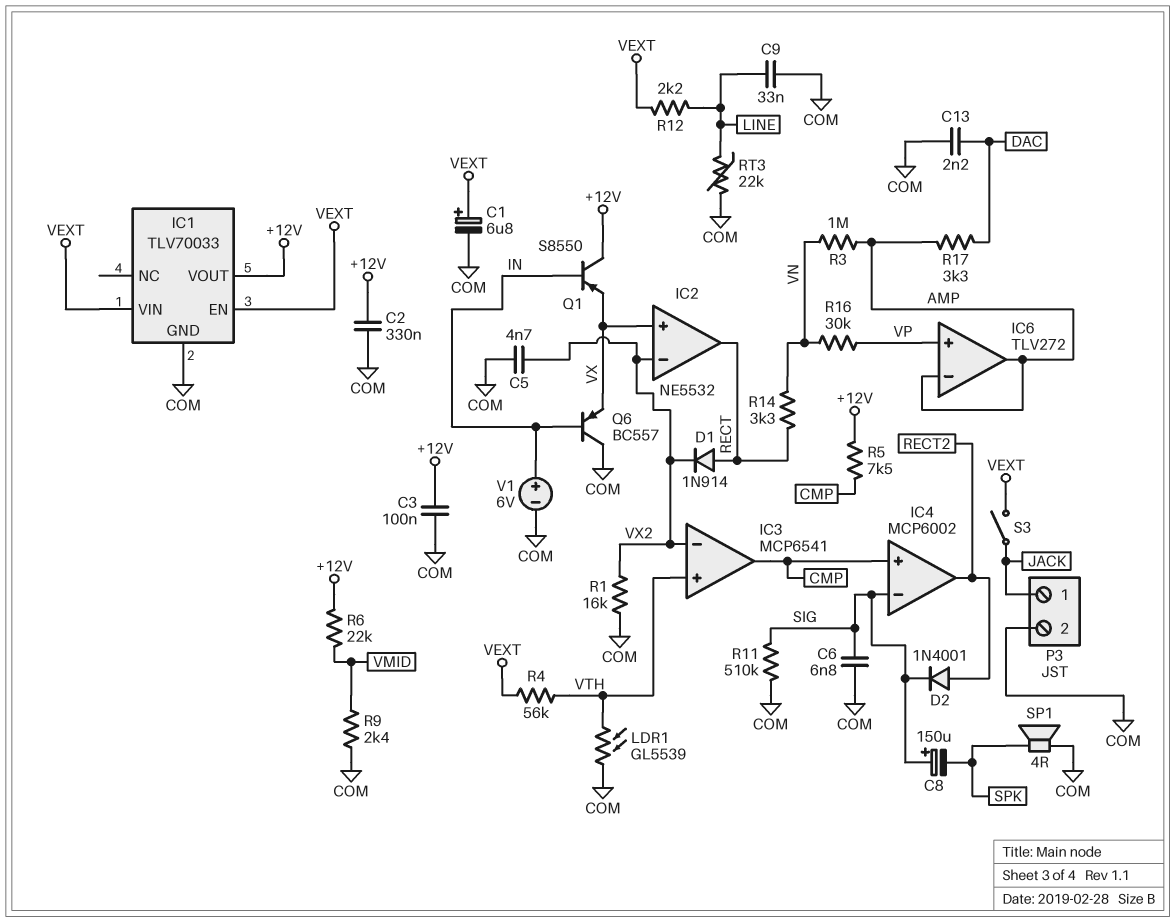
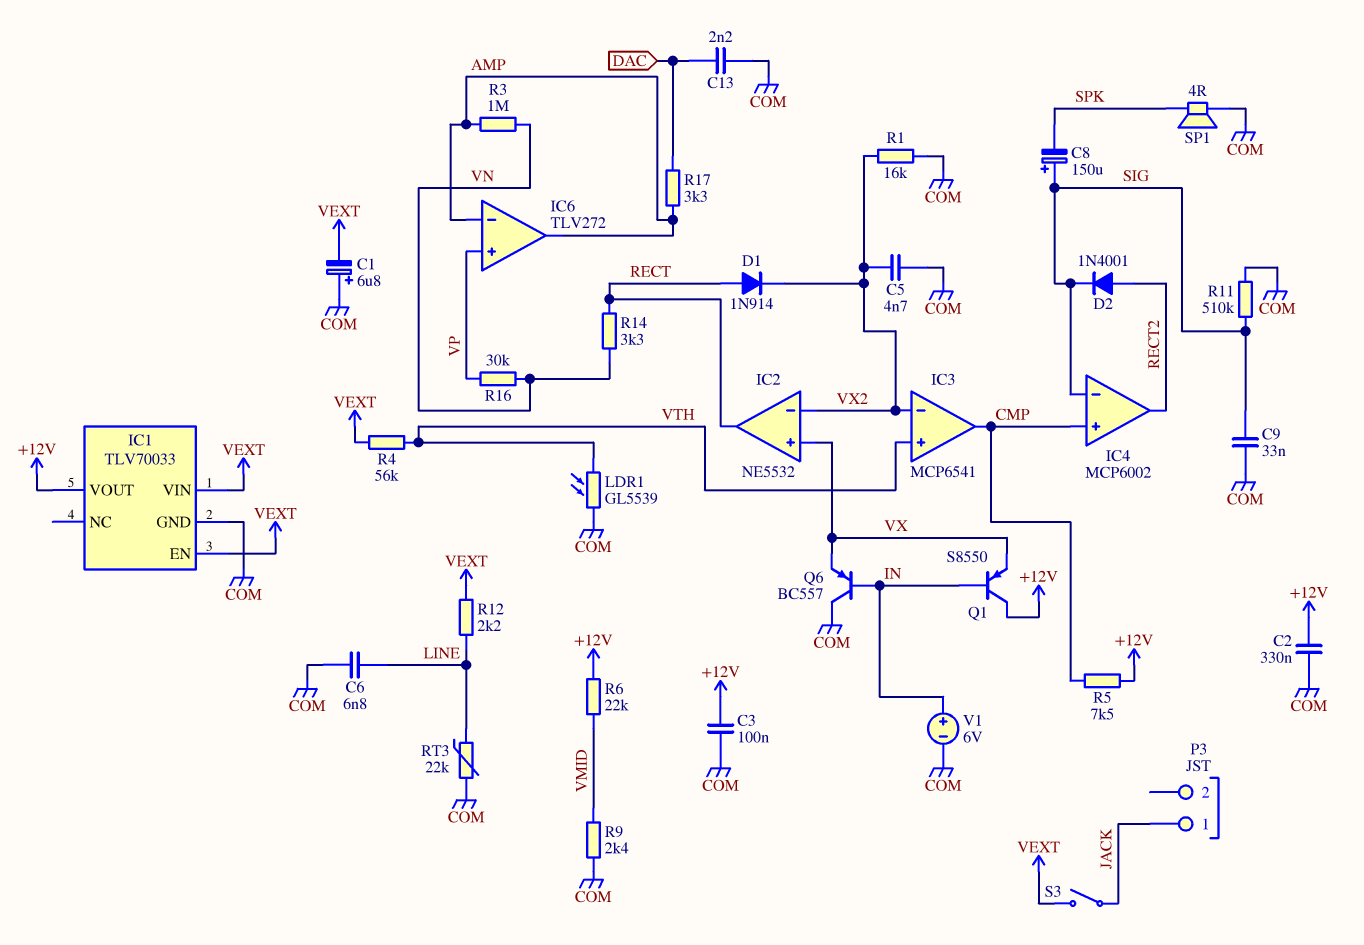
C1: 6.8uF (plus VEXT, minus COM) -> 6.8uF (plus COM, minus VEXT)
C6: 6.8nF (COM, SIG) -> 6.8nF (COM, LINE)
C9: 33nF (COM, LINE) -> 33nF (COM, SIG)
P3 pin 2: COM -> none

